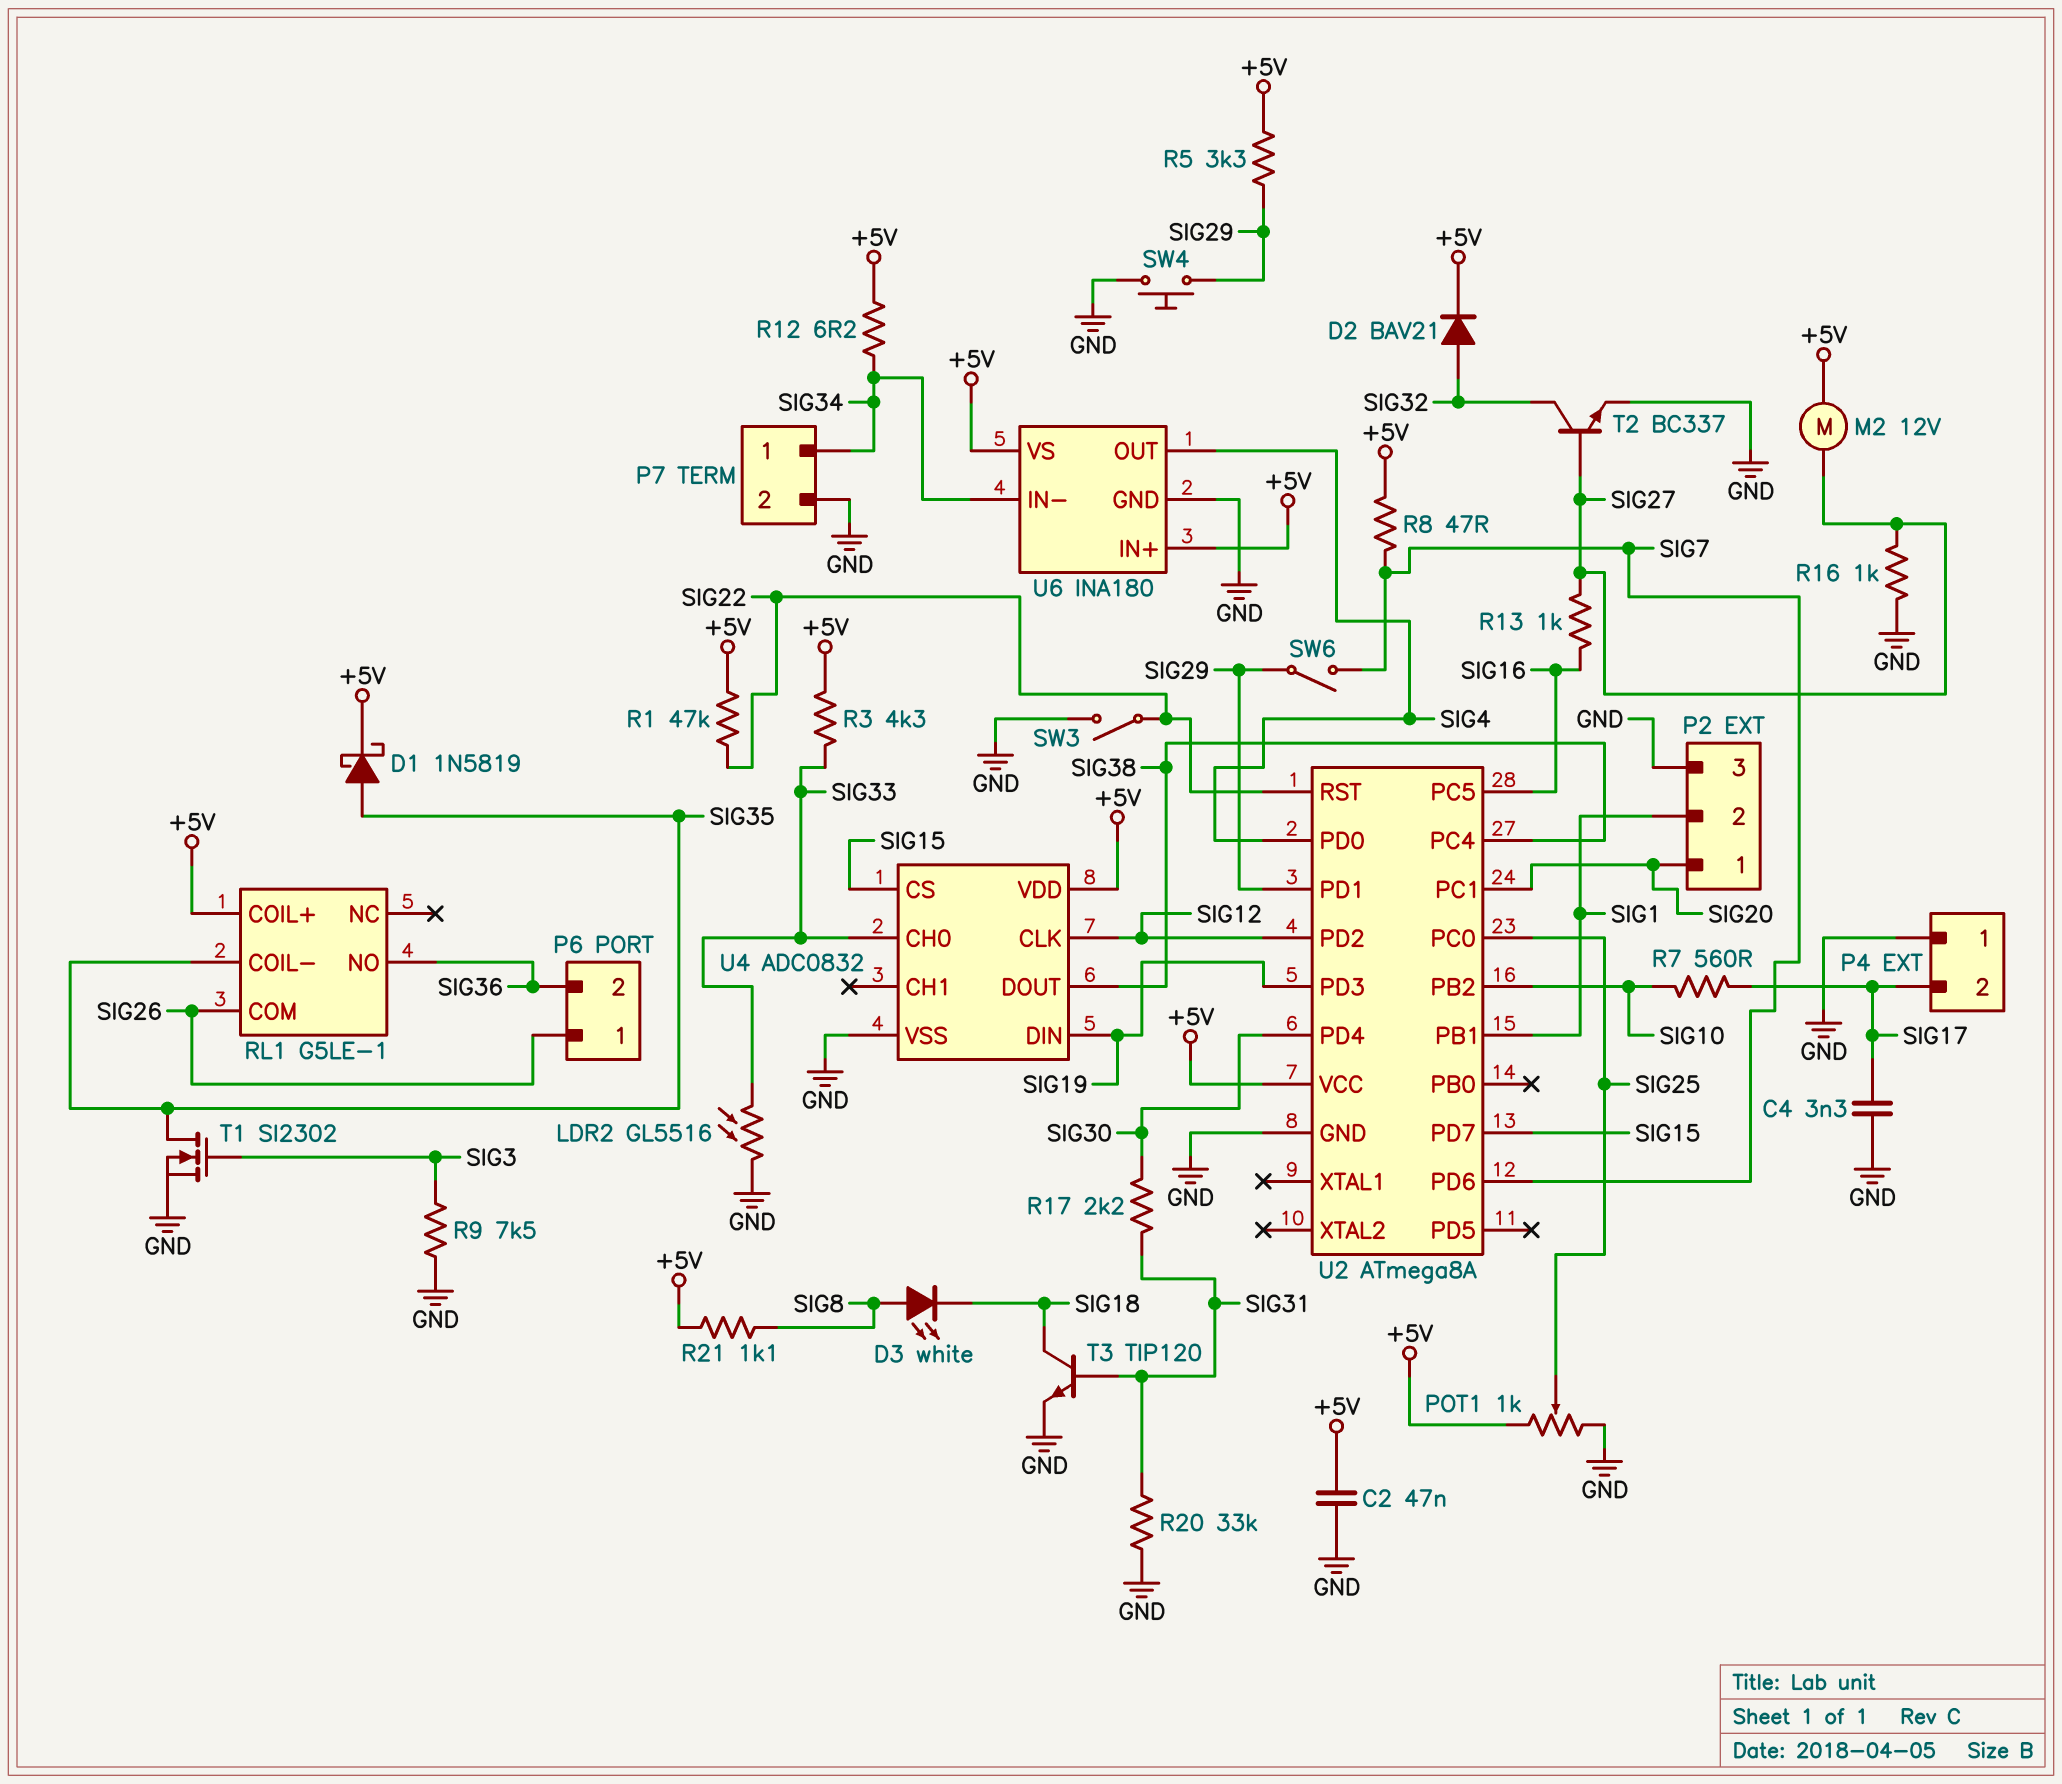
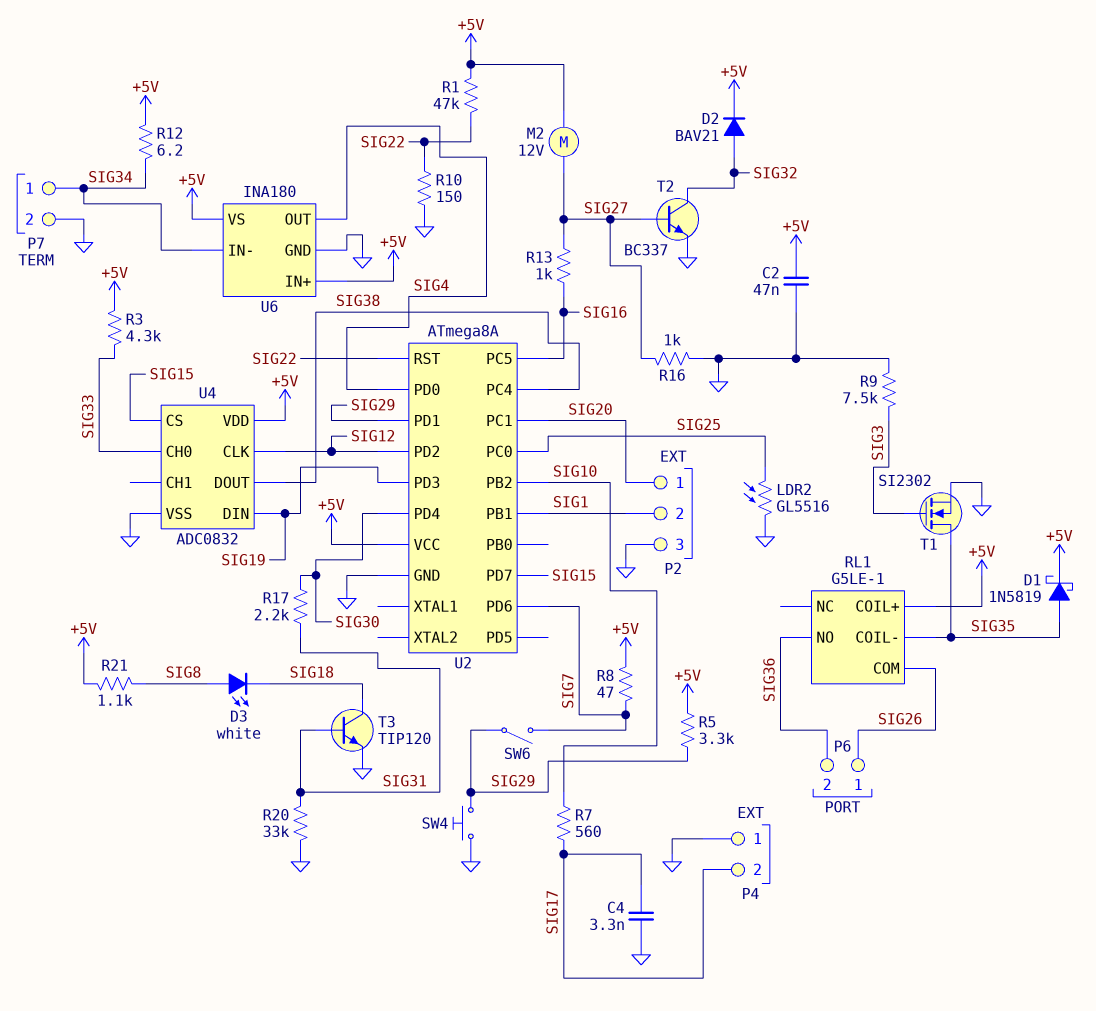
LDR2: GL5516 (GND, SIG33) -> GL5516 (GND, SIG25)
POT1: 1k (+5V, GND, wiper SIG25) -> none
R10: none -> 150 (GND, SIG22)
SW3: switch (GND, SIG22) -> none

